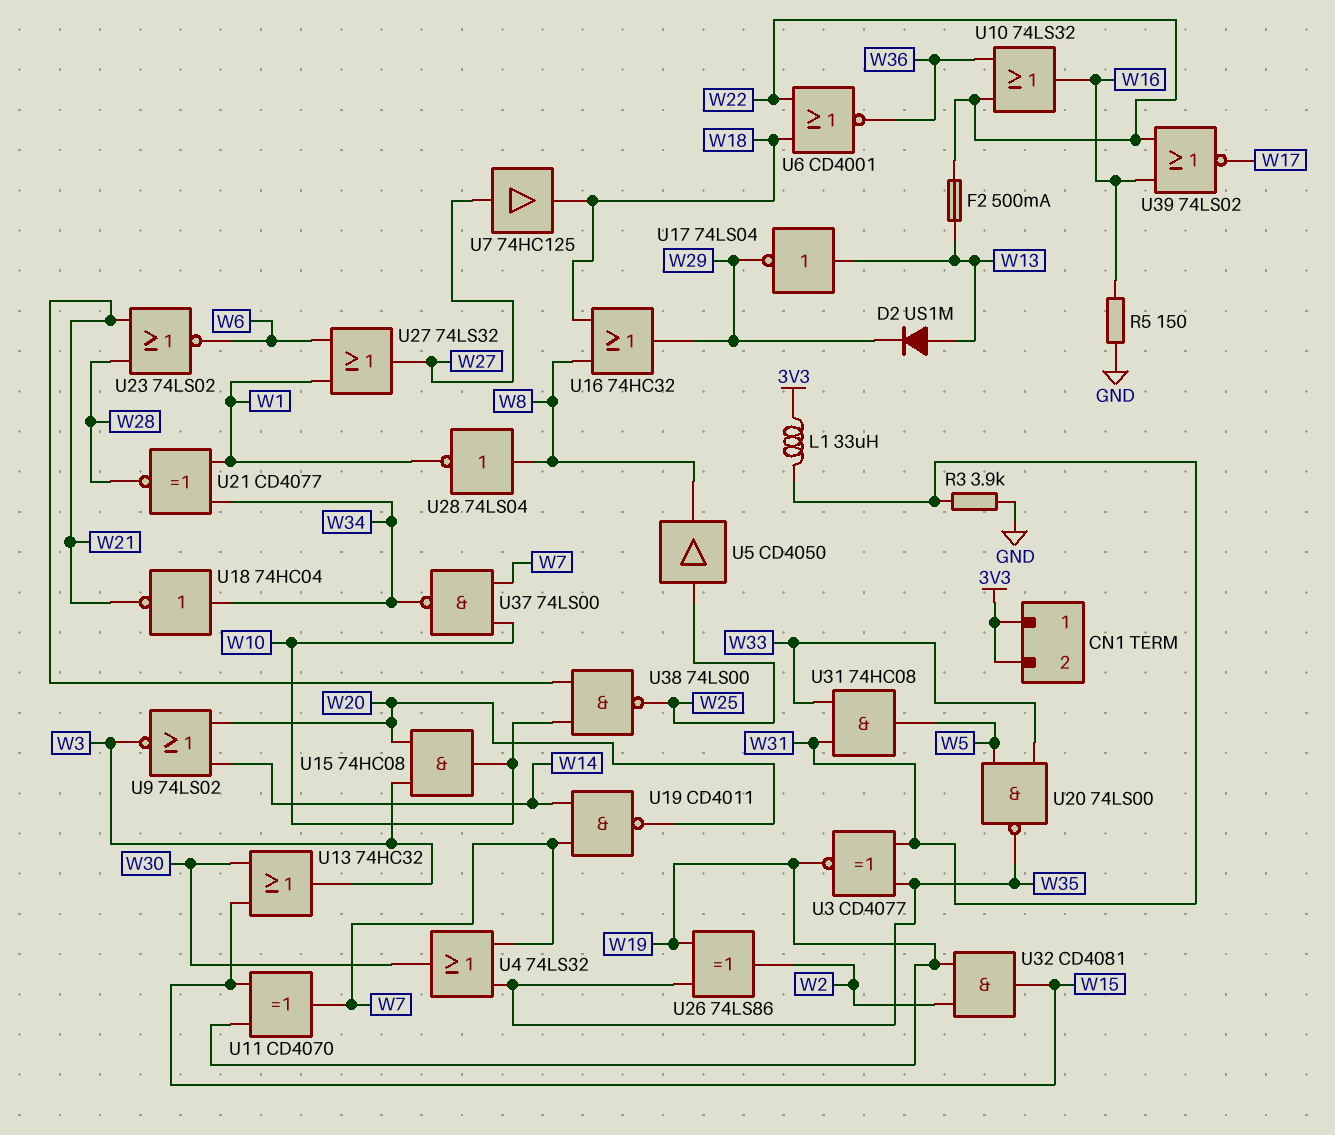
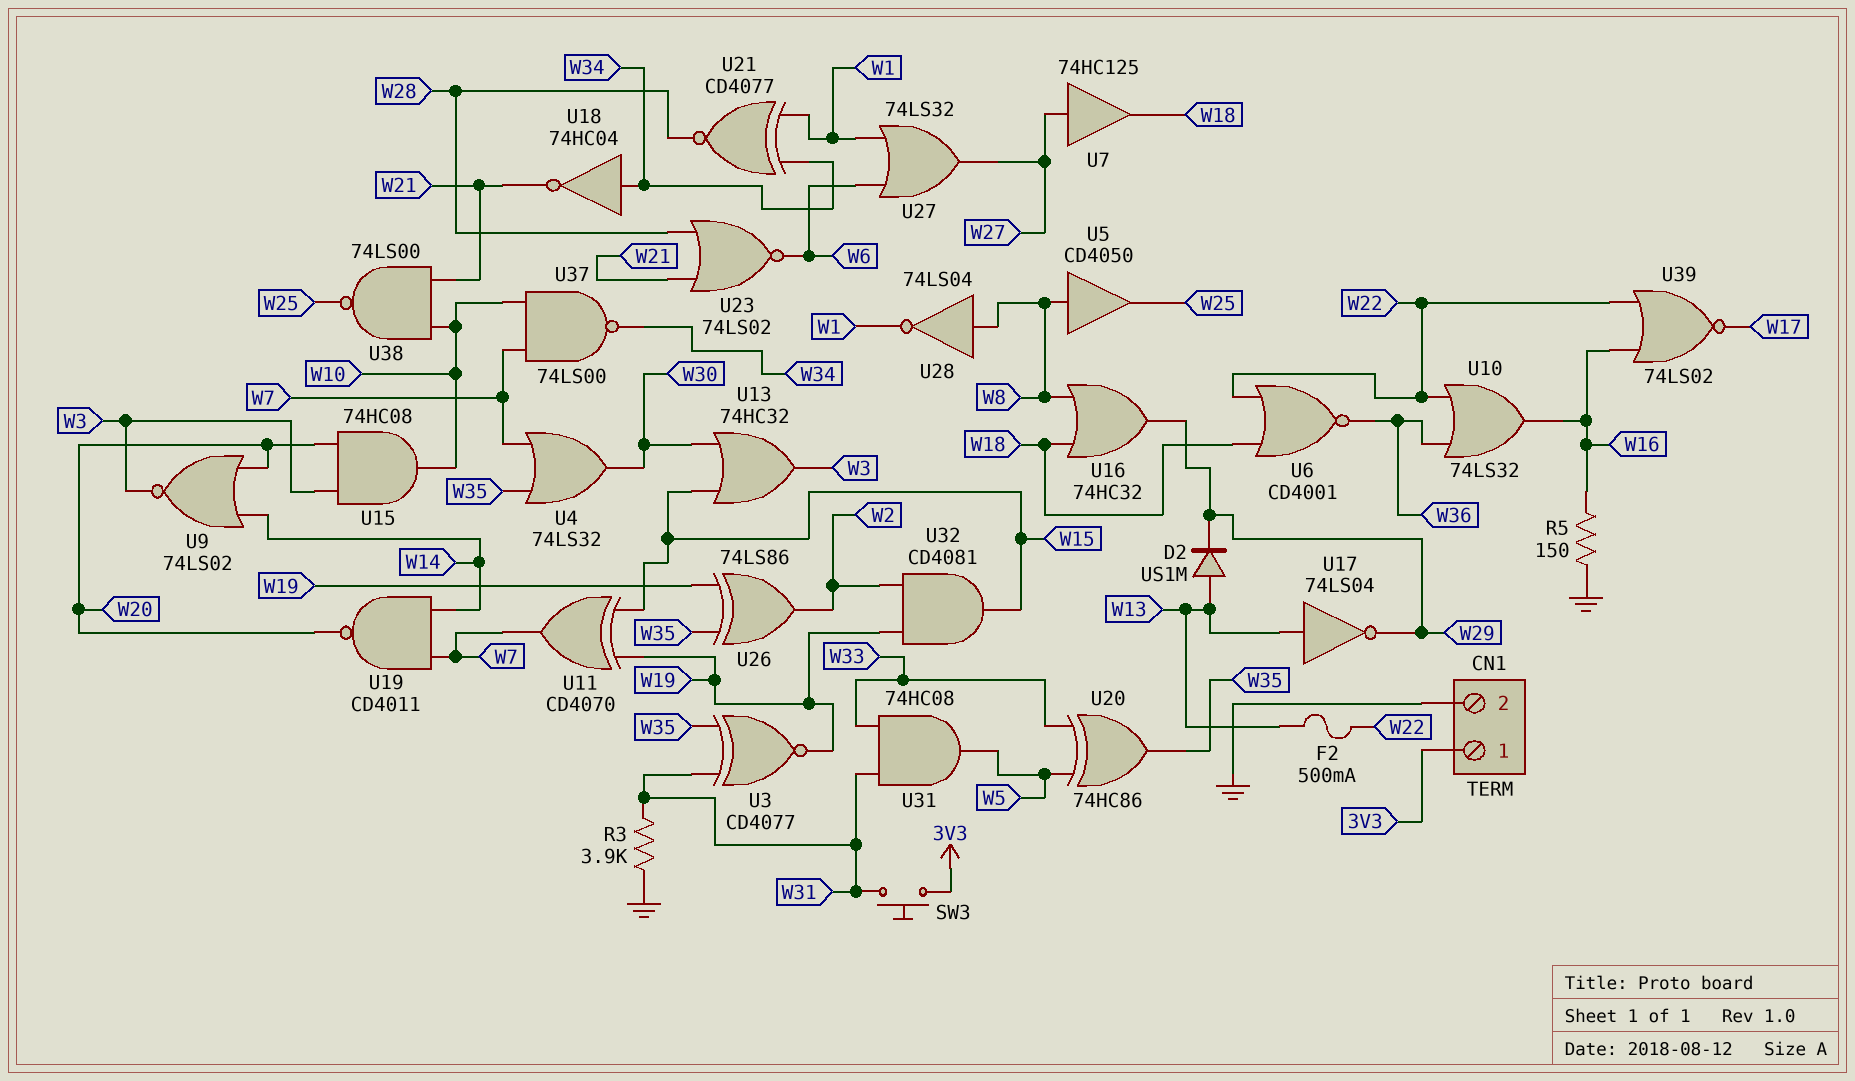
CN1 pin 2: 3V3 -> GND
L1: 33uH (3V3, W31) -> none
SW3: none -> button (3V3, W31)
U5: buffer CD4050 (in W25, out W8) -> buffer CD4050 (in W8, out W25)
U20: NAND 74LS00 (in W5, in W33, out W35) -> XOR 74HC86 (in W5, in W33, out W35)

